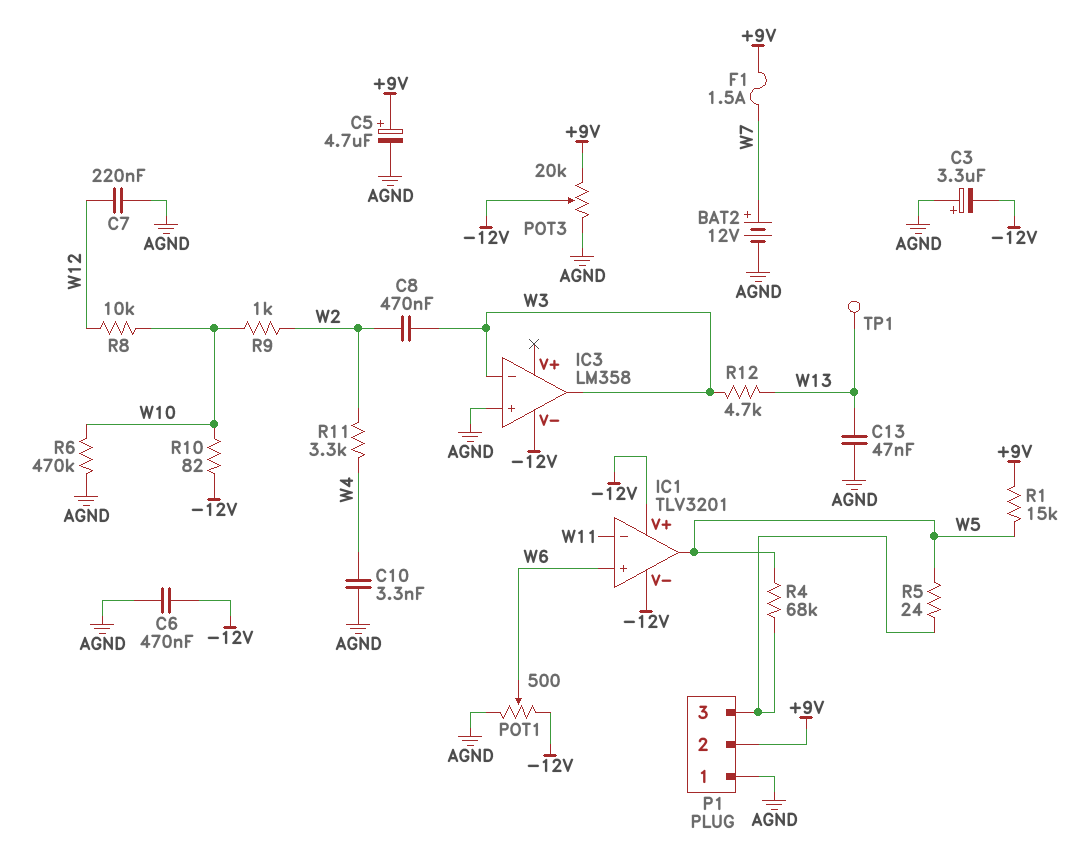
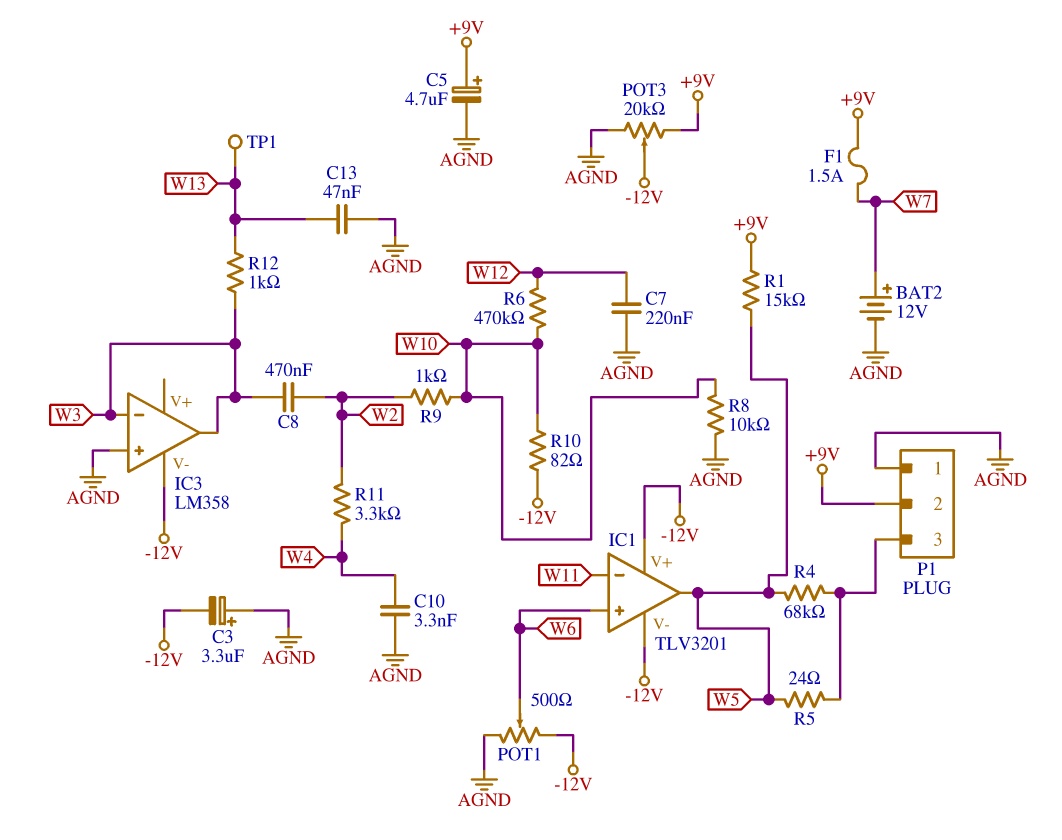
C6: 470nF (-12V, AGND) -> none
R6: 470k (AGND, W10) -> 470k (W10, W12)
R8: 10k (W10, W12) -> 10k (AGND, W10)
R12: 4.7k (W3, W13) -> 1k (W3, W13)

